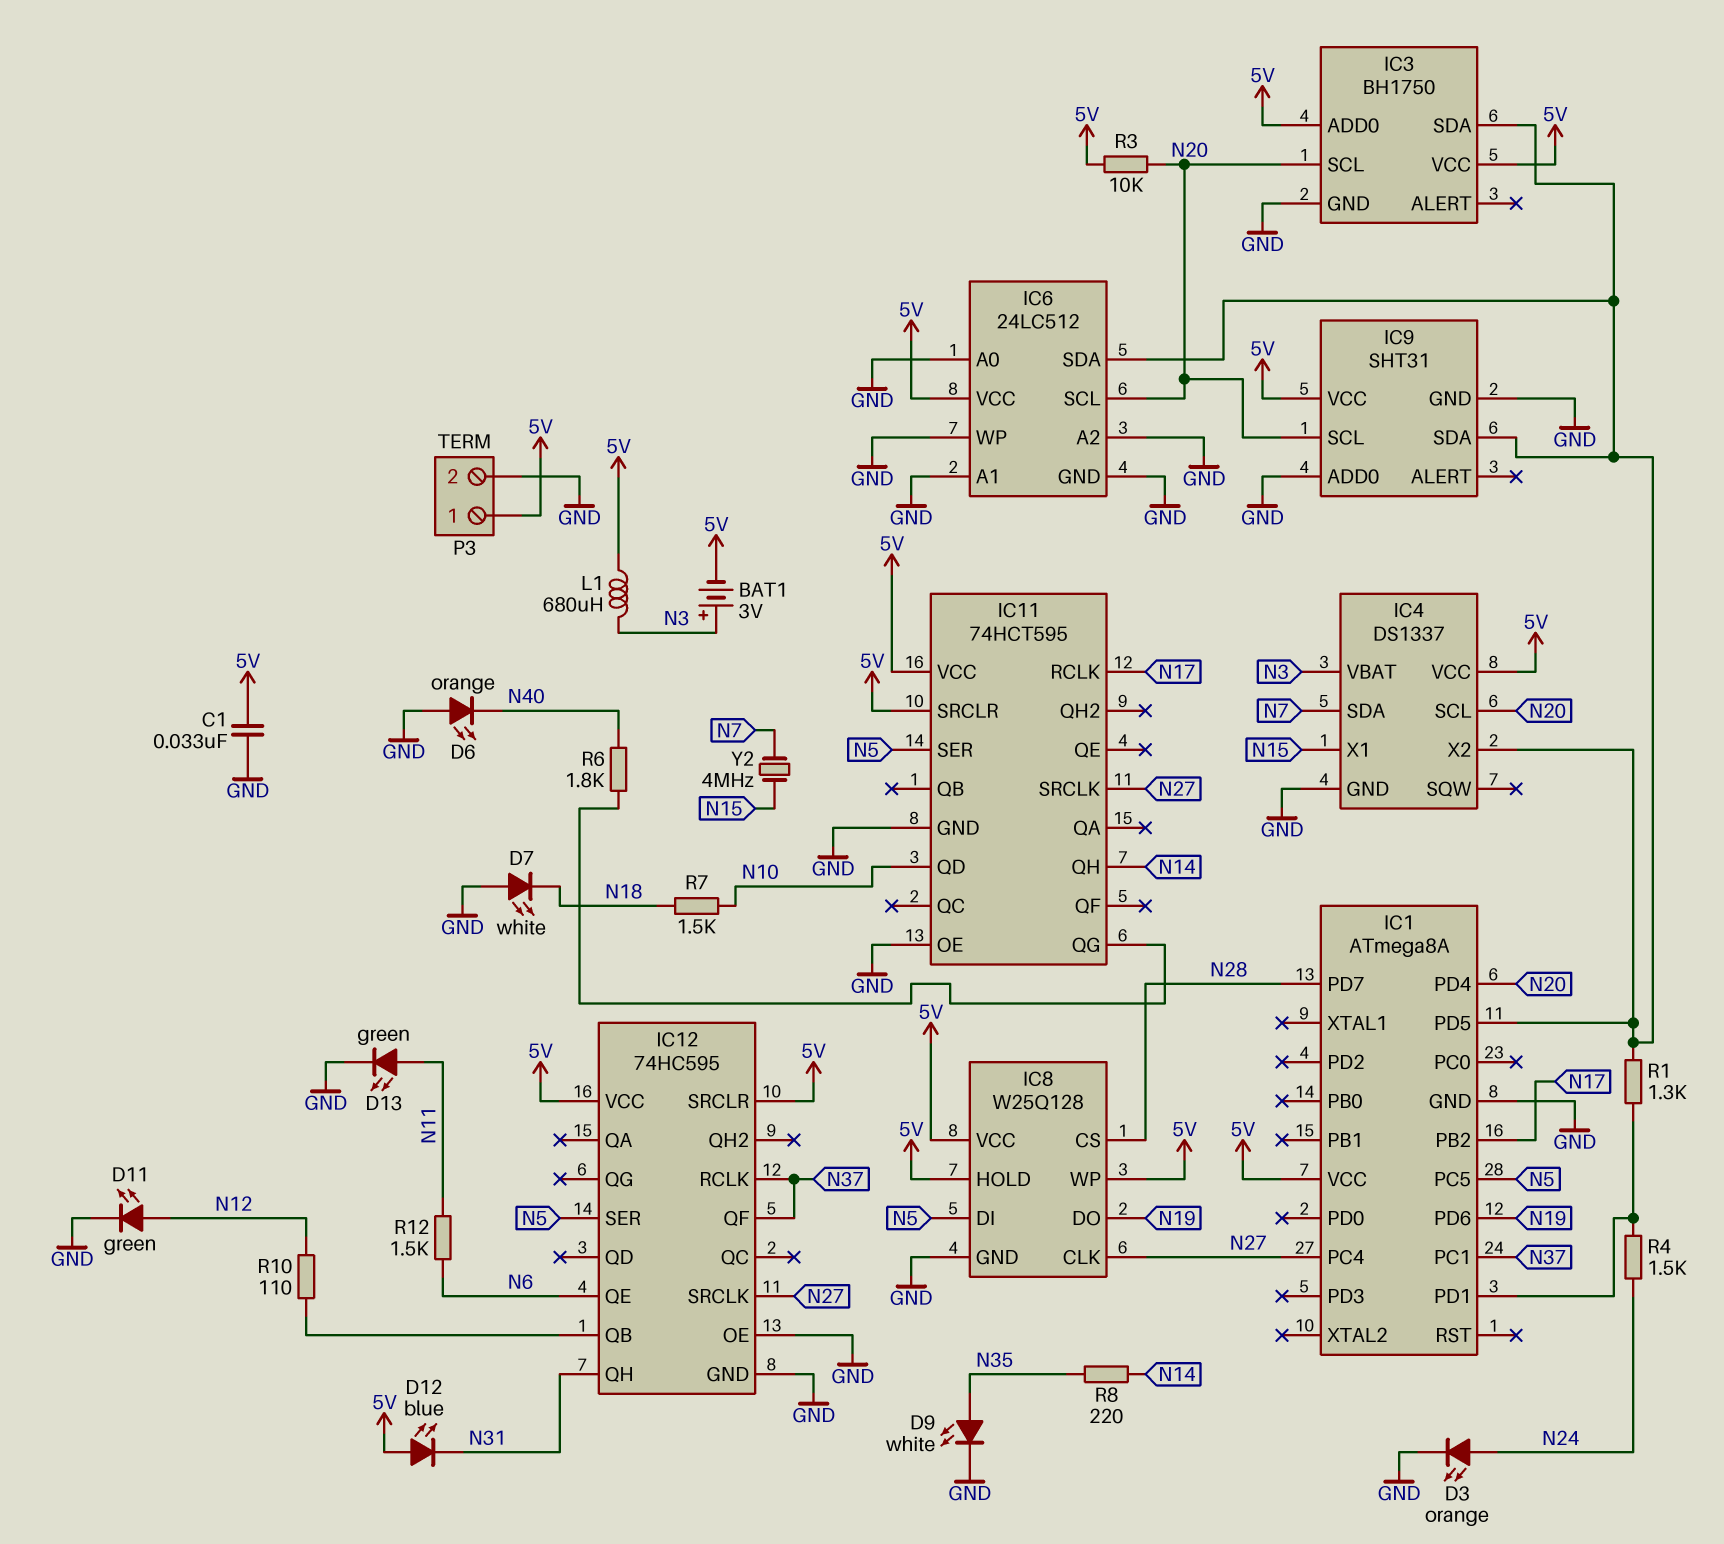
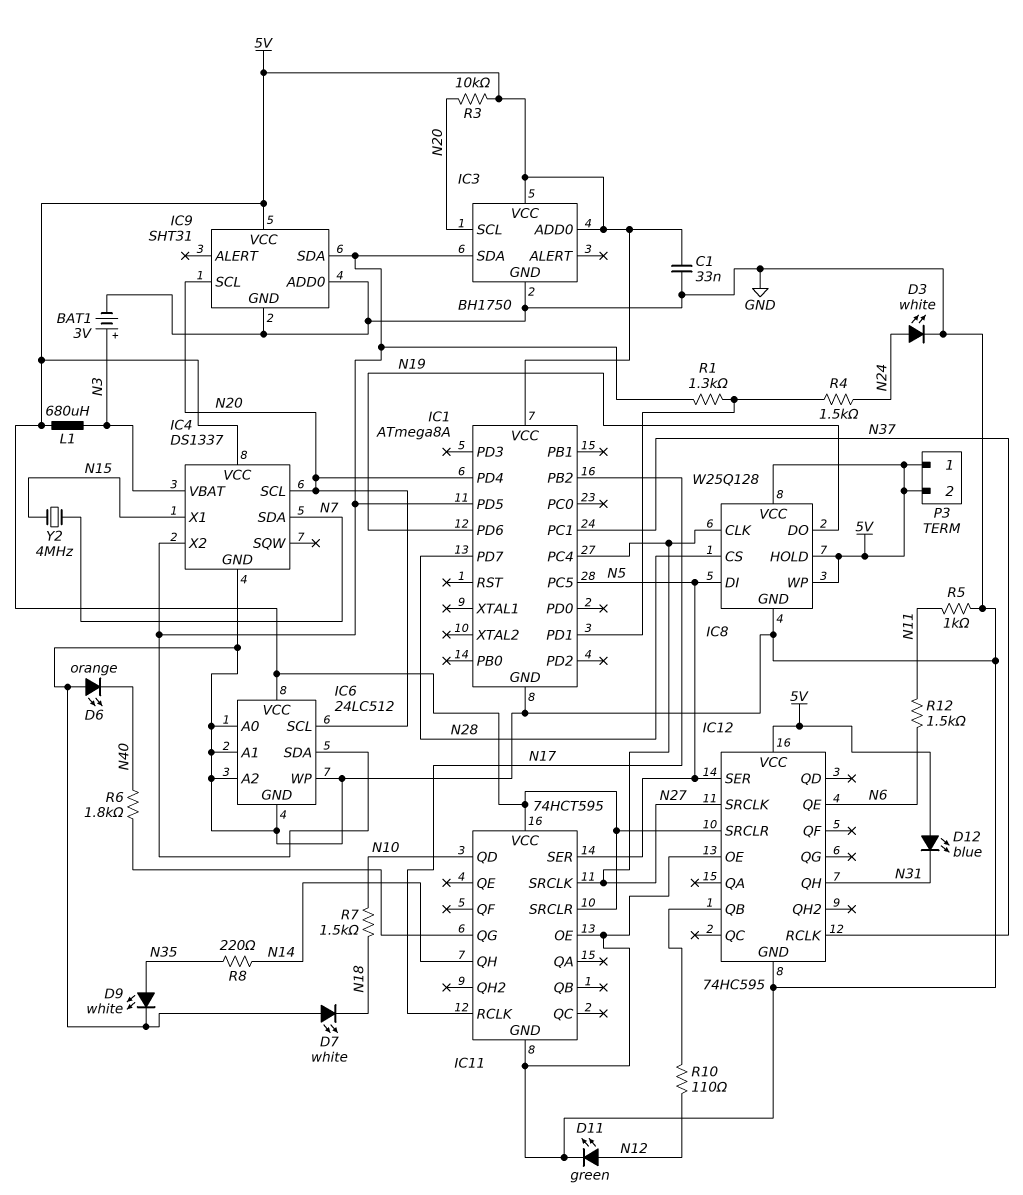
BAT1: 3V (plus N3, minus 5V) -> 3V (plus N3, minus GND)
D3: LED orange (A N24, K GND) -> LED white (A N24, K GND)
D13: LED green (A N11, K GND) -> none
IC12 pin QF: N37 -> none
P3 pin 2: GND -> 5V
R5: none -> 1k (GND, N11)

